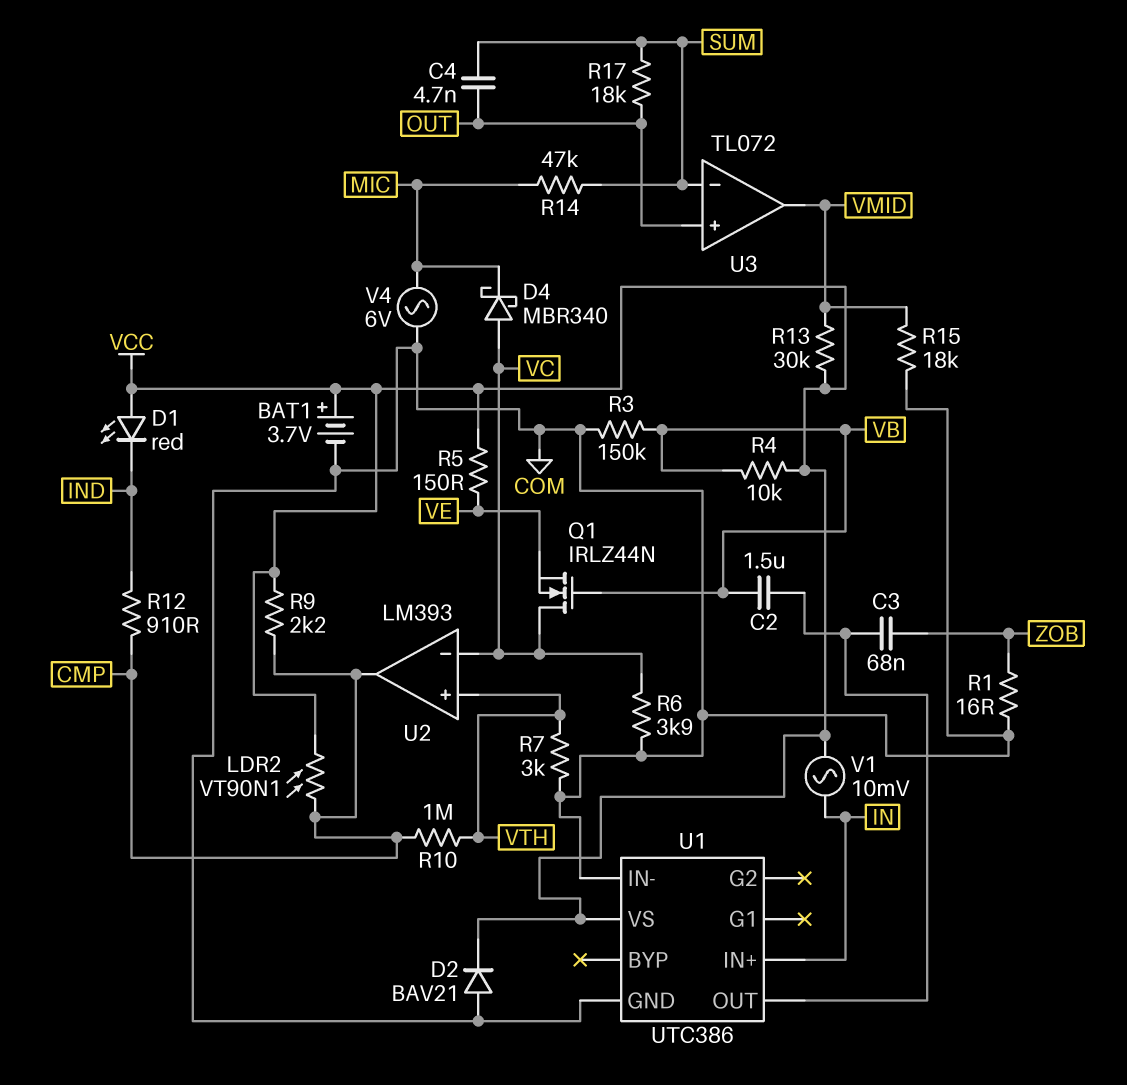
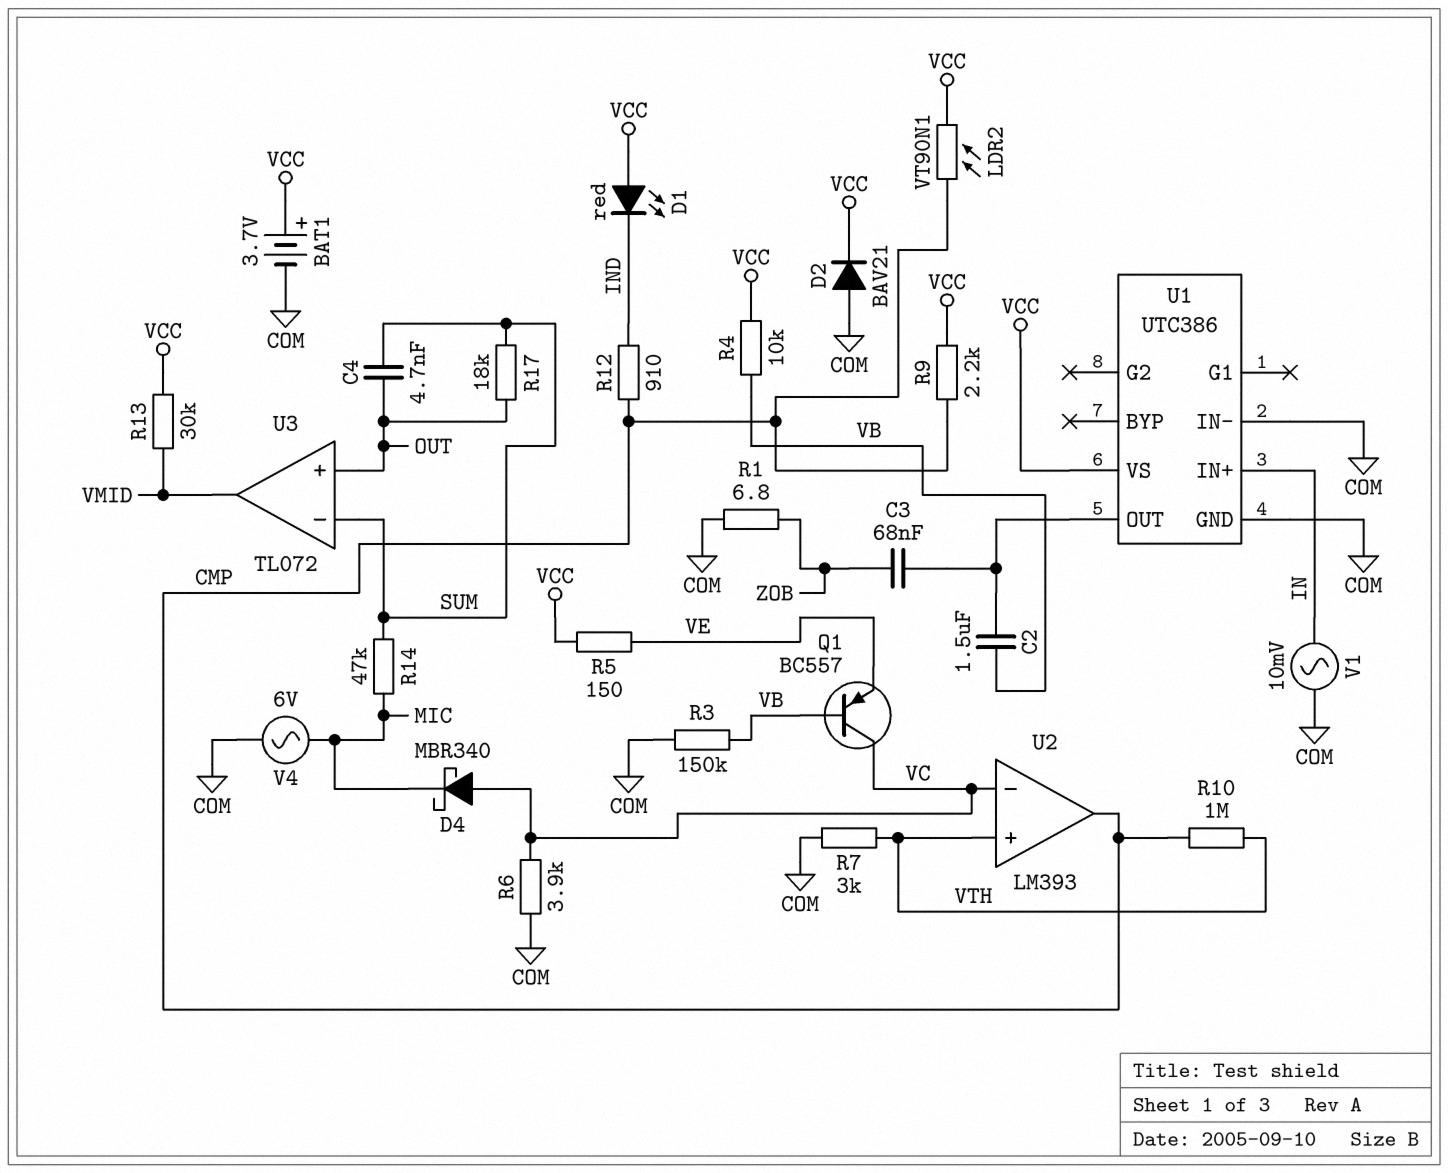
Q1: NMOS IRLZ44N (G VB, D VC, S VE) -> PNP BC557 (B VB, C VC, E VE)
R1: 16 (COM, ZOB) -> 6.8 (COM, ZOB)
R15: 18k (COM, VMID) -> none
V1: AC 10mV (IN, VCC) -> AC 10mV (COM, IN)

